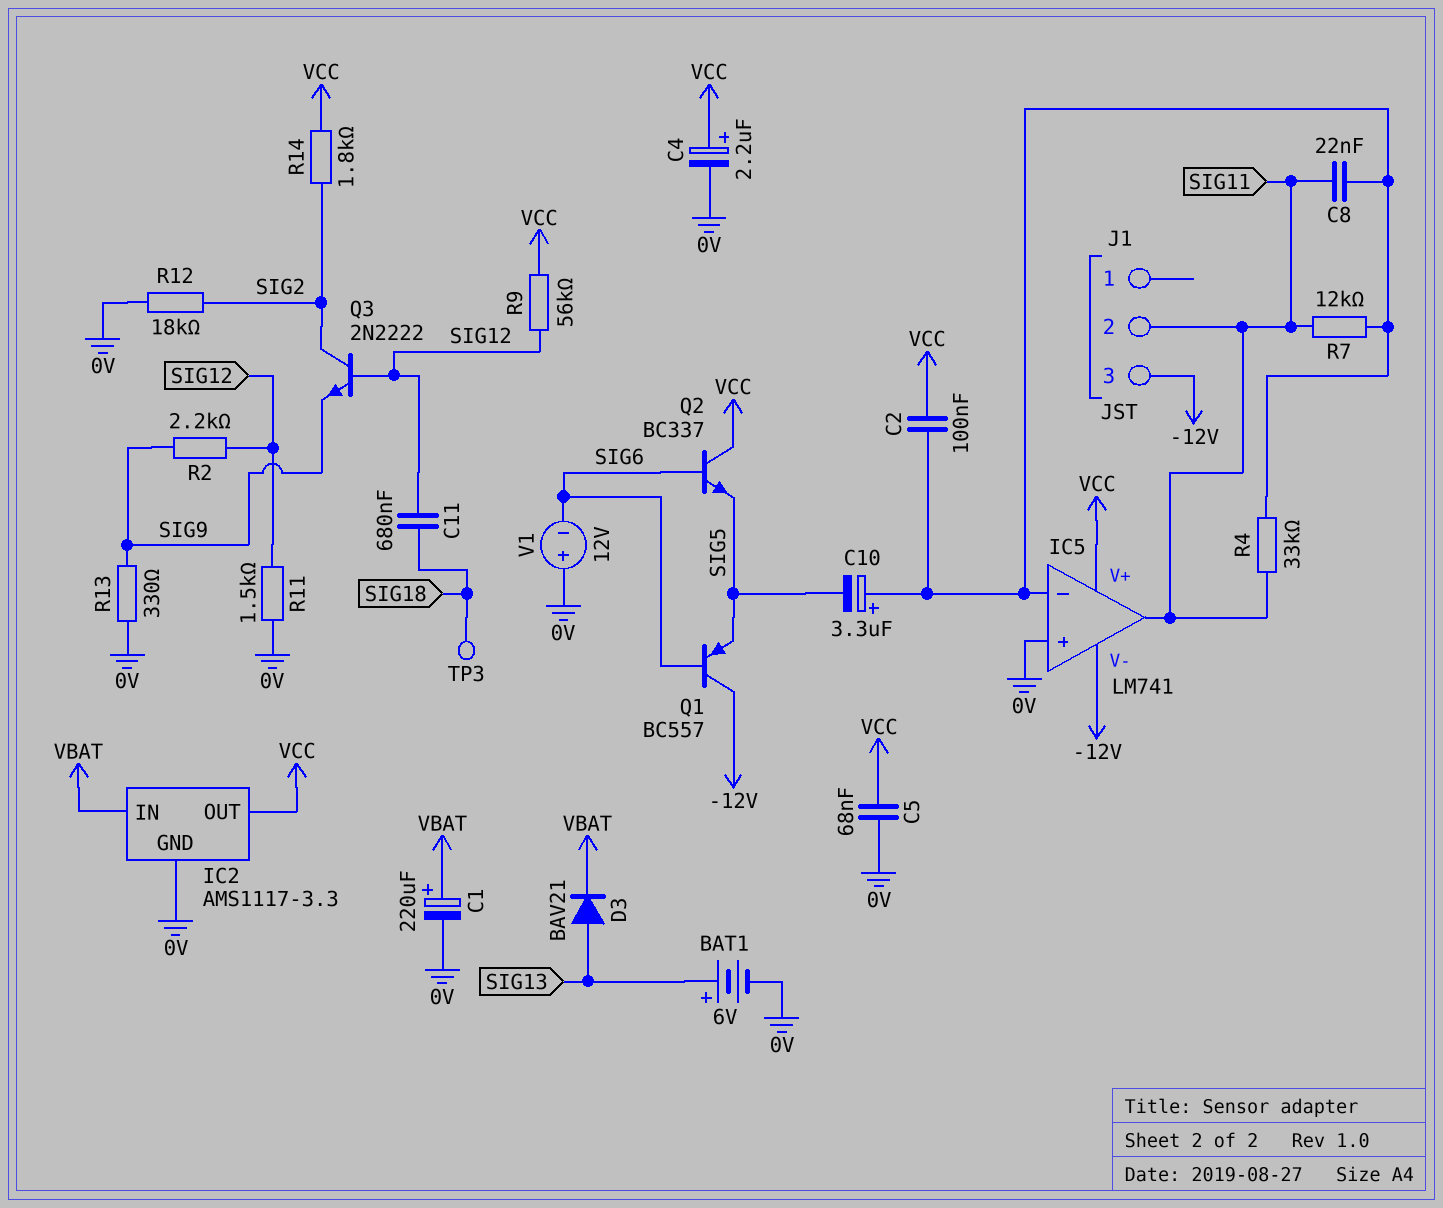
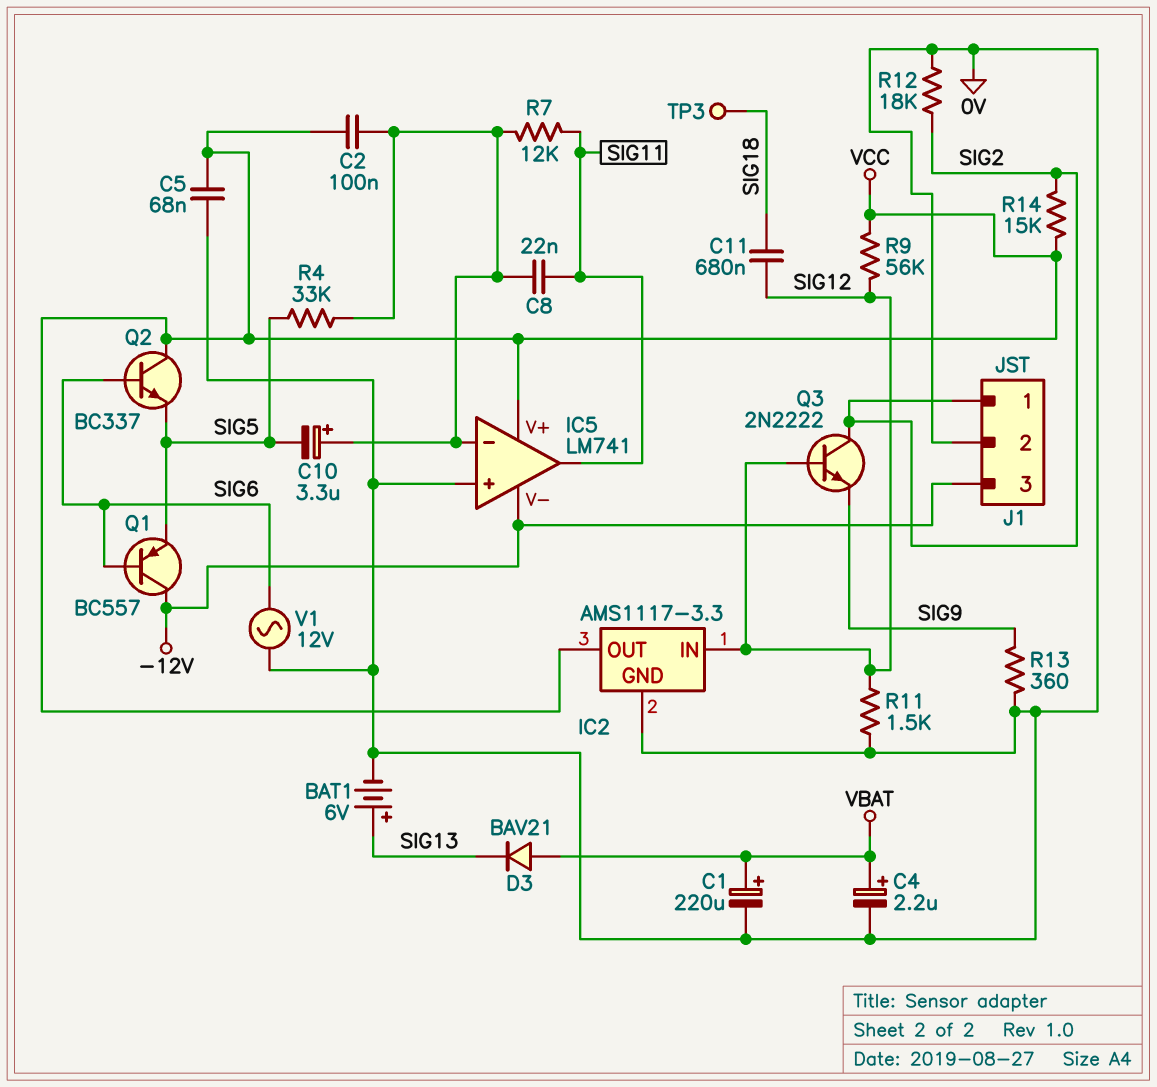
C4: 2.2uF (plus VCC, minus 0V) -> 2.2uF (plus VBAT, minus 0V)
D3: diode BAV21 (A SIG13, K VBAT) -> diode BAV21 (A VBAT, K SIG13)
IC2 pin IN: VBAT -> SIG12
J1 pin 1: none -> SIG2
J1 pin 2: SIG11 -> 0V
R2: 2.2k (SIG9, SIG12) -> none
R4: 33k (IC5/in-, SIG11) -> 33k (IC5/in-, SIG5)
R13: 330 (0V, SIG9) -> 360 (0V, SIG9)
R14: 1.8k (SIG2, VCC) -> 15k (SIG2, VCC)
V1: 12V (plus 0V, minus SIG6) -> AC 12V (0V, SIG6)

